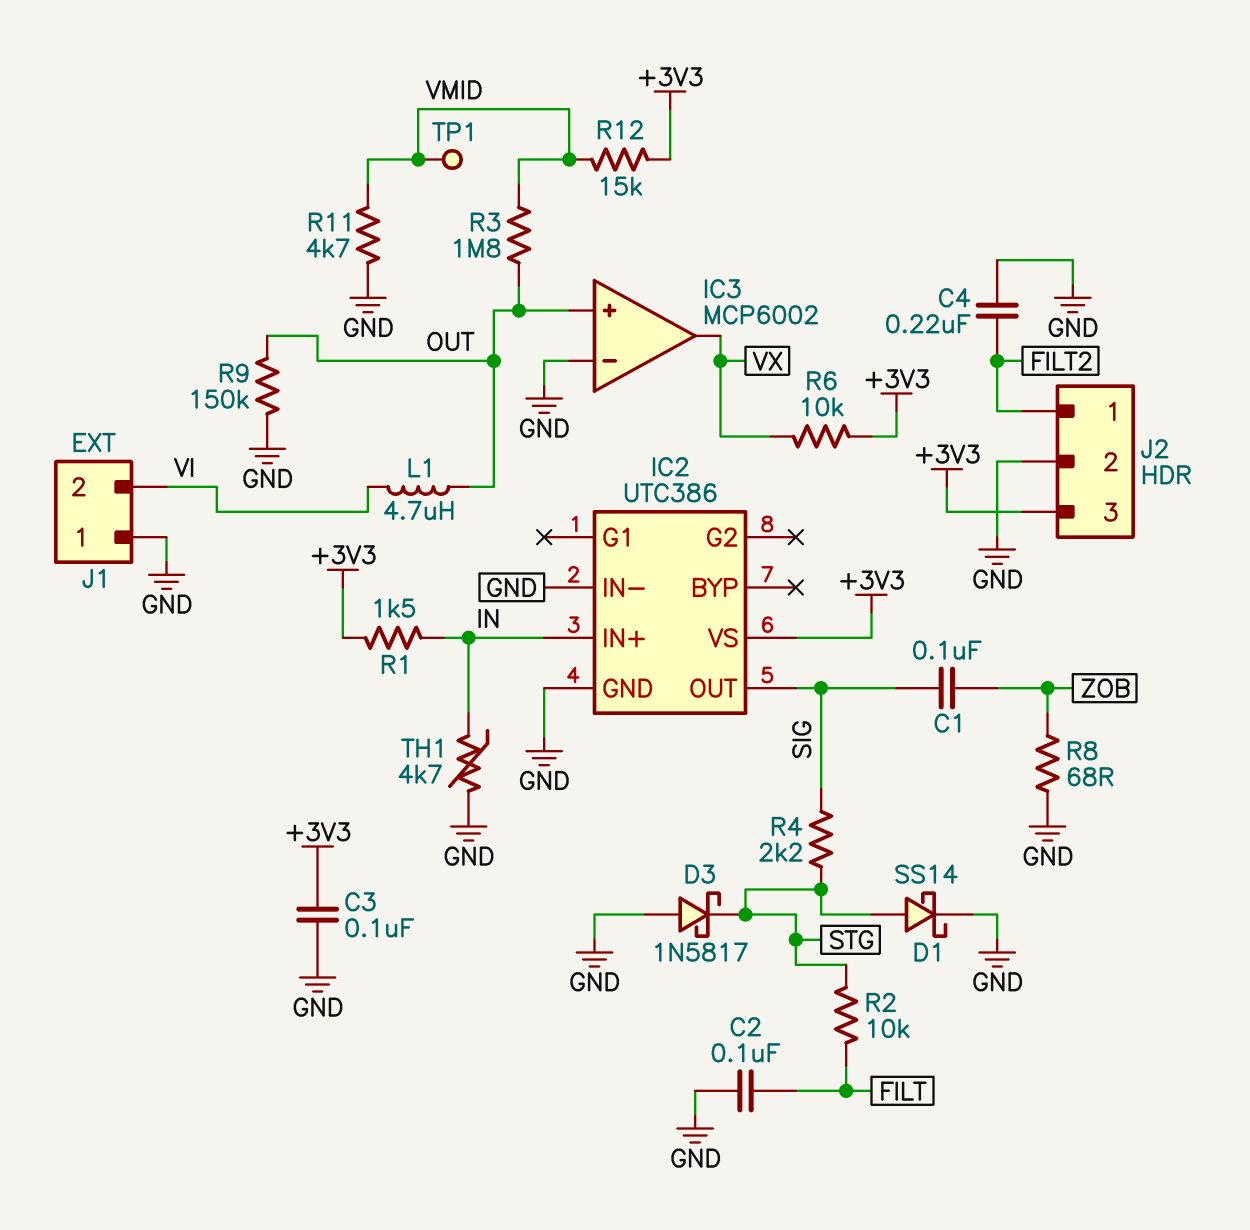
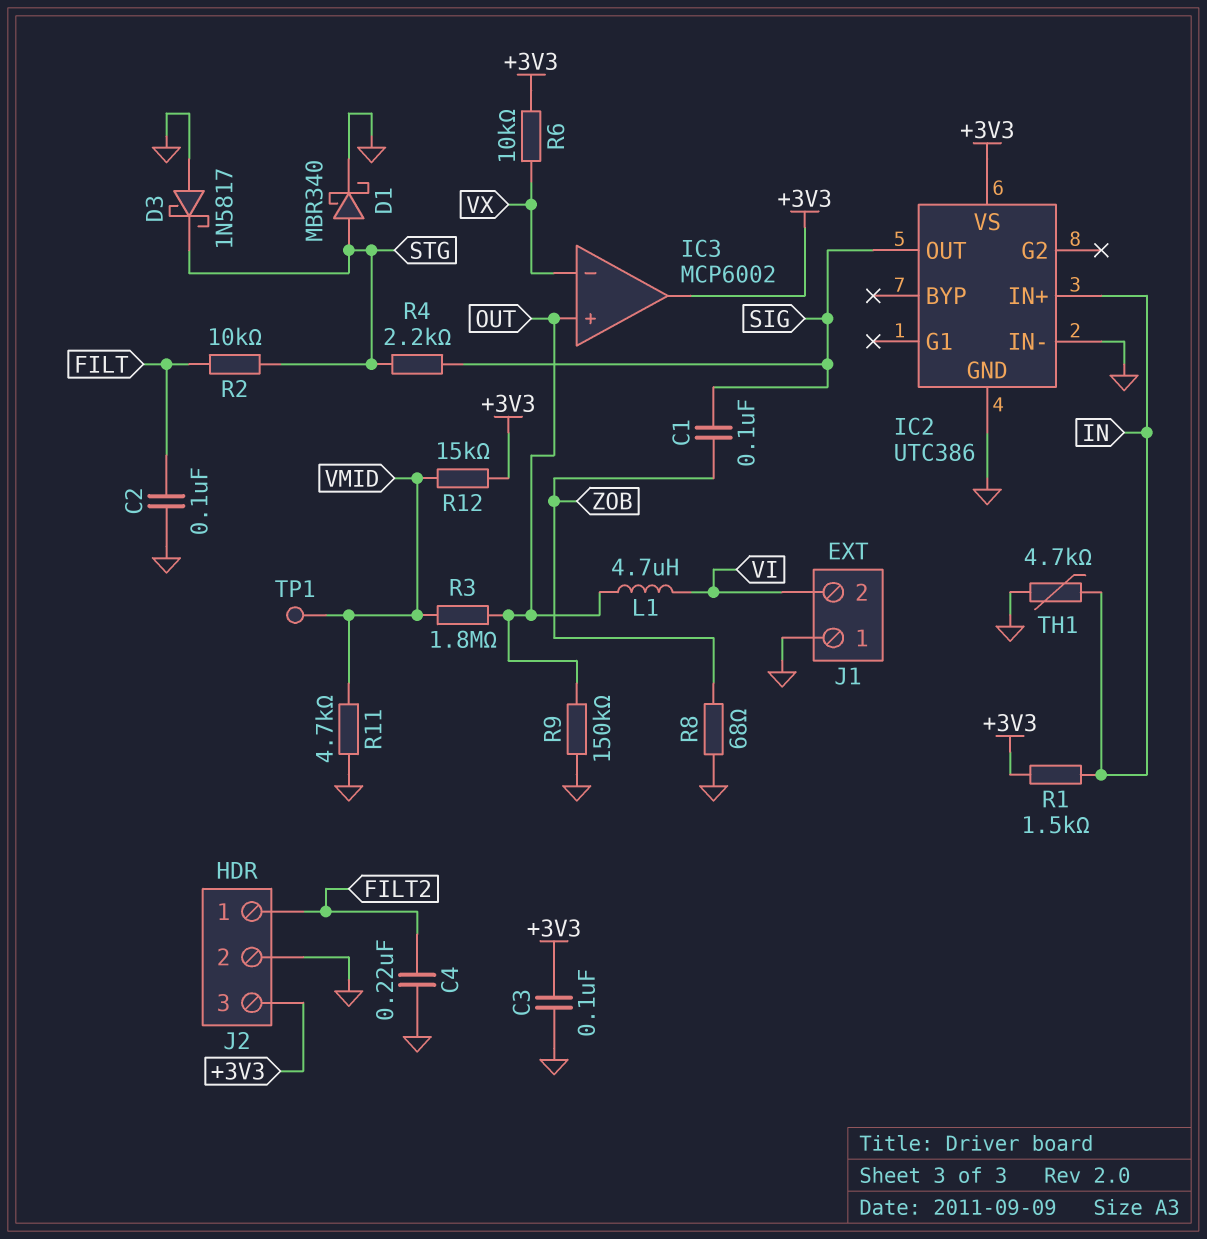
D1: schottky SS14 (A STG, K GND) -> schottky MBR340 (A STG, K GND)
IC3 pin in-: GND -> VX
IC3 pin out: VX -> +3V3

